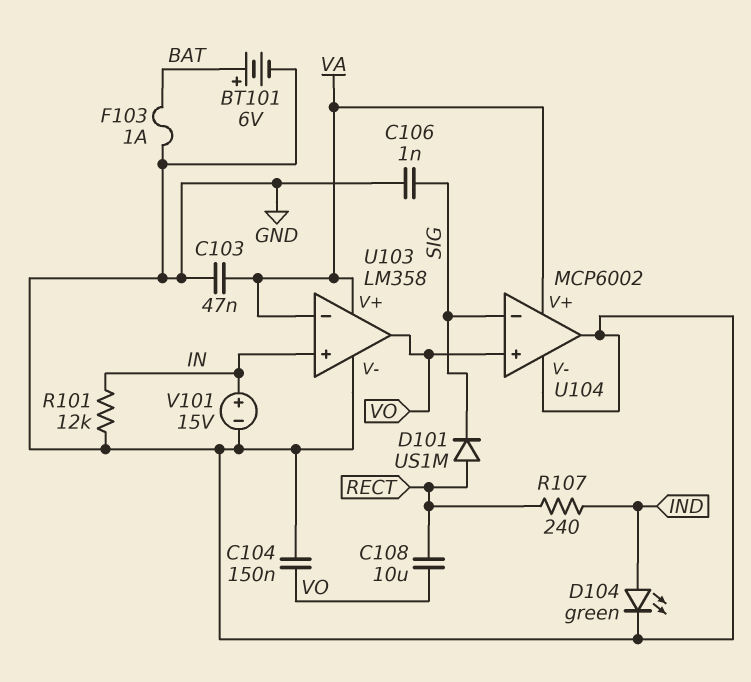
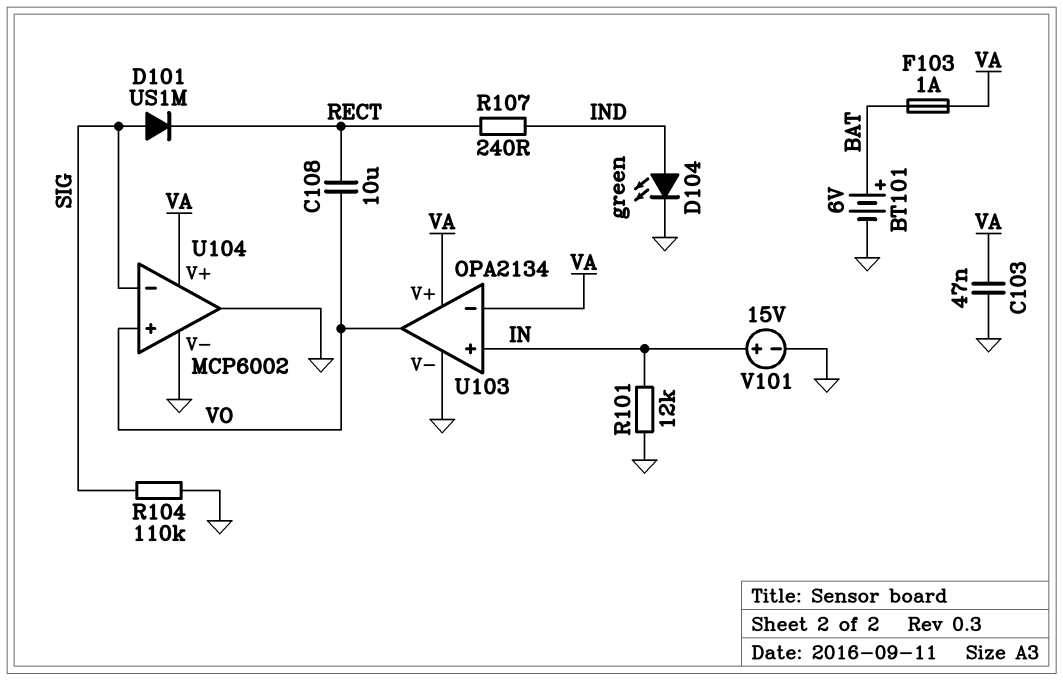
C104: 150nF (GND, VO) -> none
C106: 1nF (GND, SIG) -> none
D101: diode US1M (A RECT, K SIG) -> diode US1M (A SIG, K RECT)
F103: 1A (BAT, GND) -> 1A (BAT, VA)
R104: none -> 110k (GND, SIG)
U103: LM358 -> OPA2134

